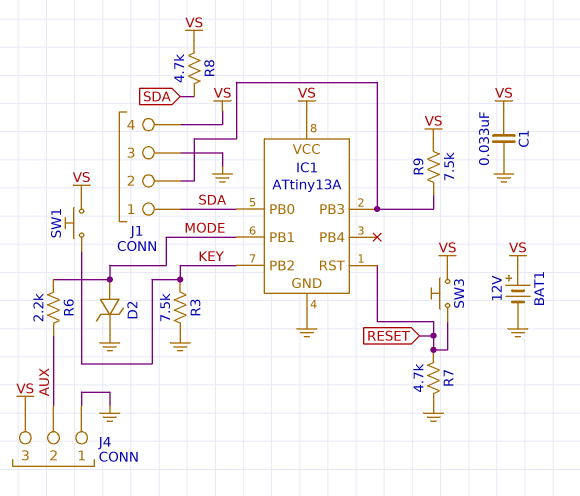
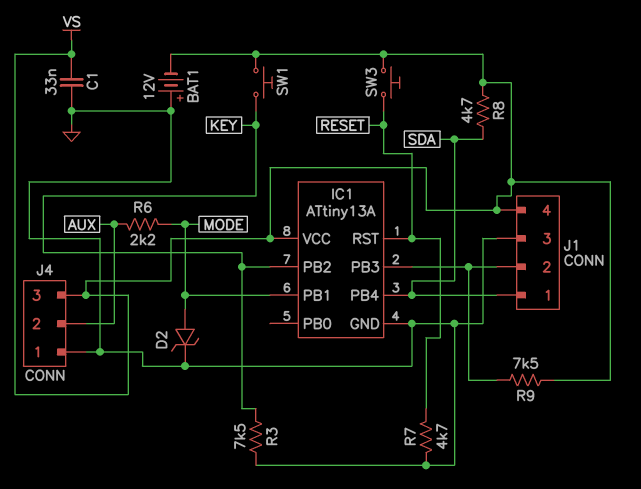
BAT1: 12V (plus VS, minus GND) -> 12V (plus GND, minus VS)
IC1 pin PB0: SDA -> none
IC1 pin PB4: none -> SDA

